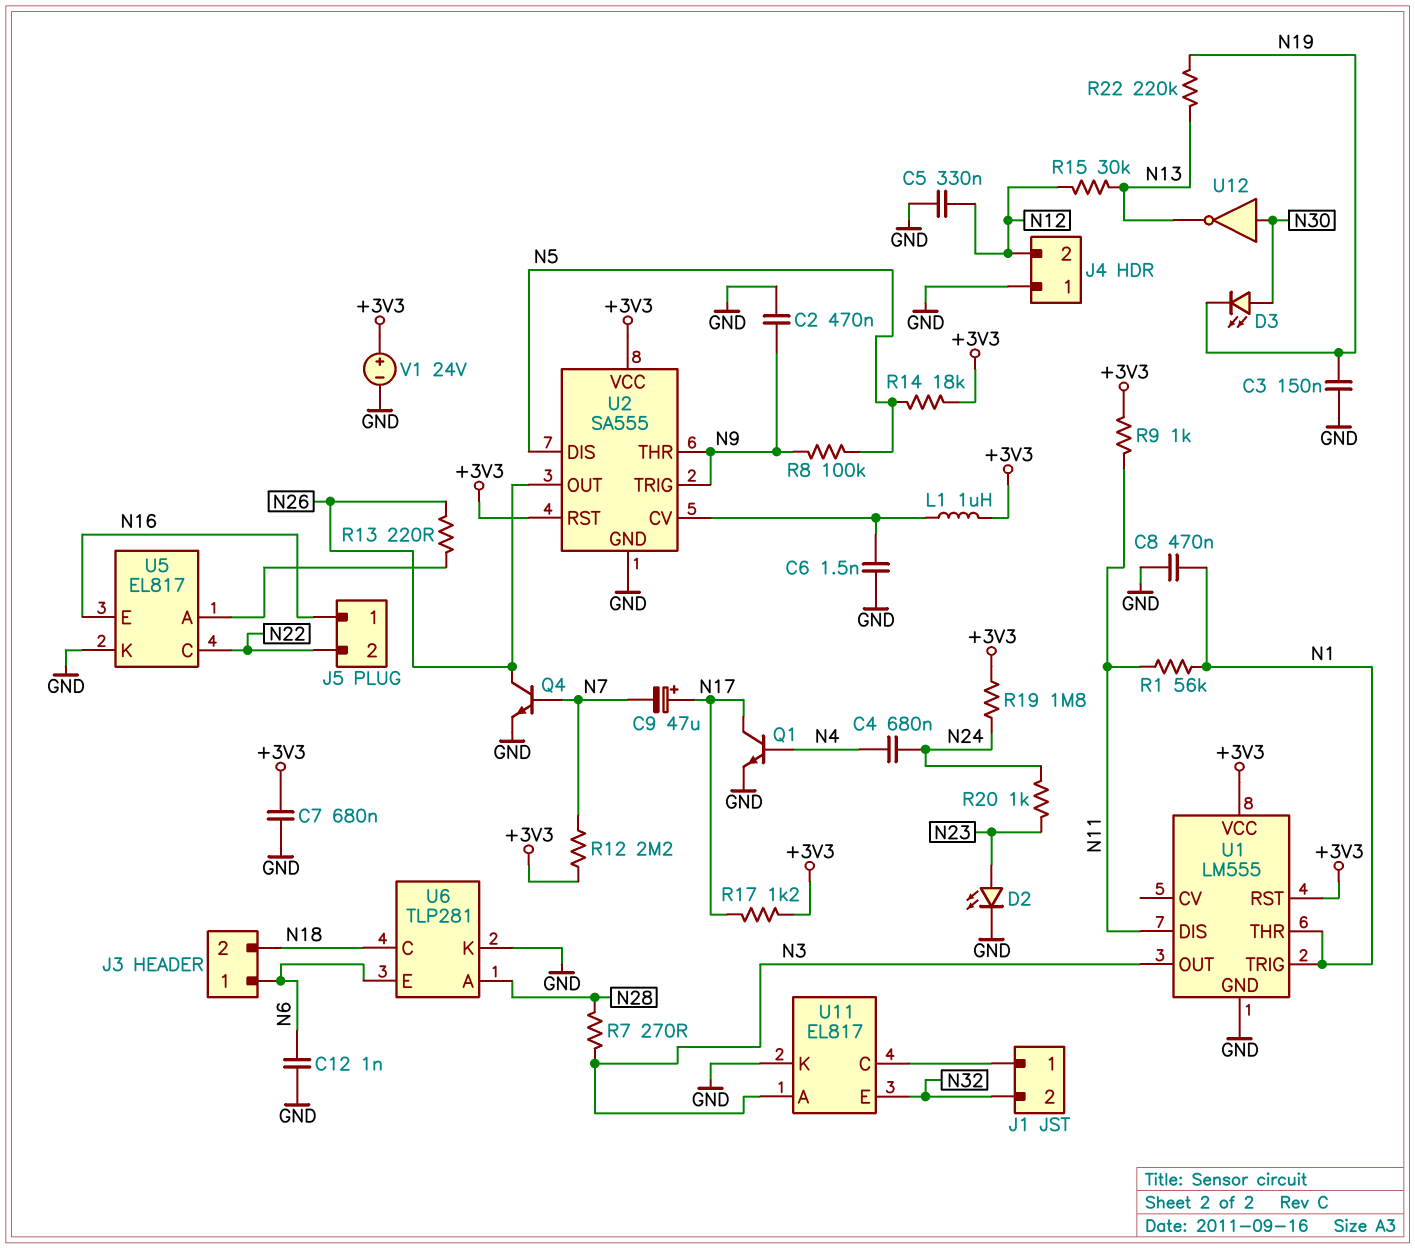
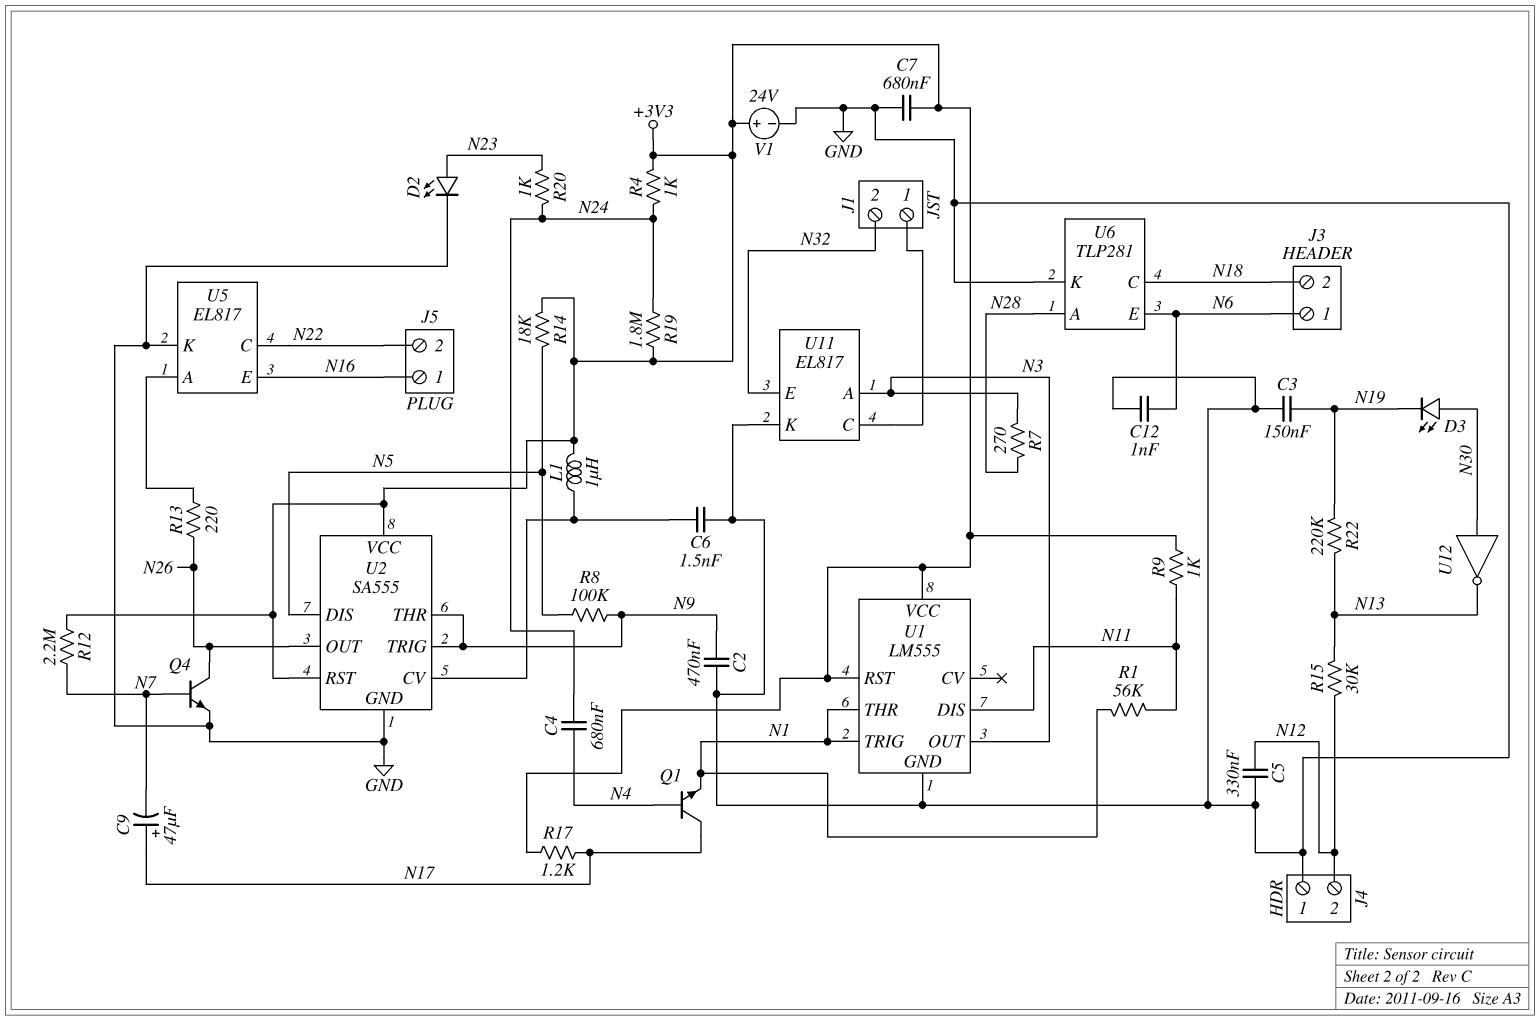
C8: 470nF (GND, N1) -> none
Q1: NPN (B N4, C N17, E GND) -> NPN (B N4, C N17, E N1)
R4: none -> 1k (+3V3, N24)

